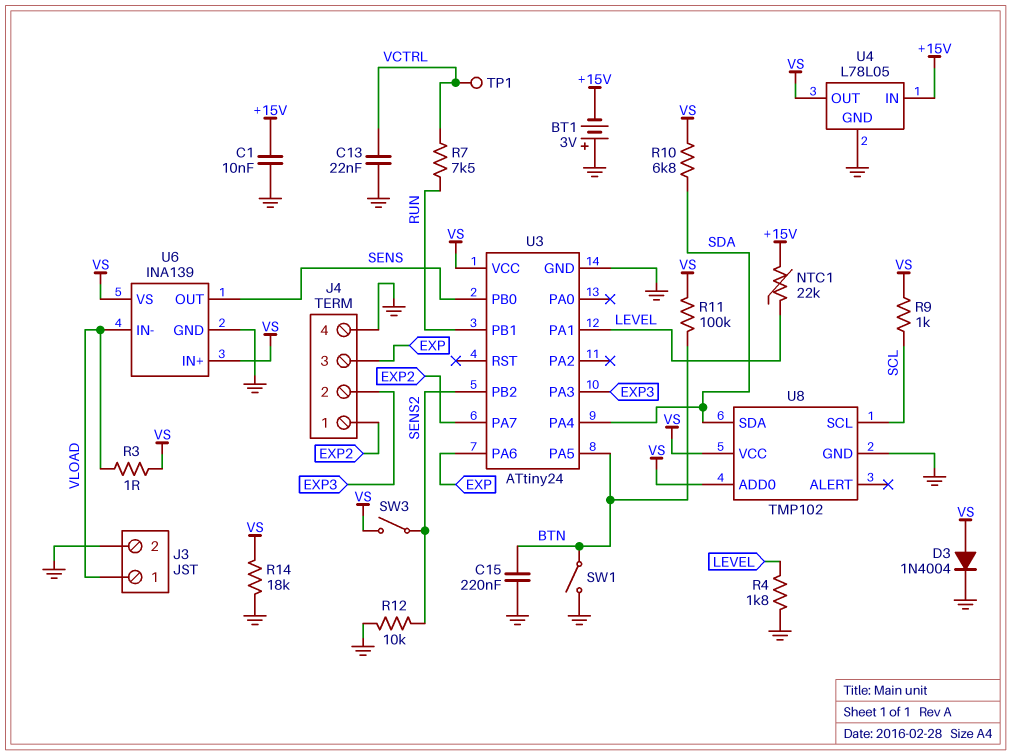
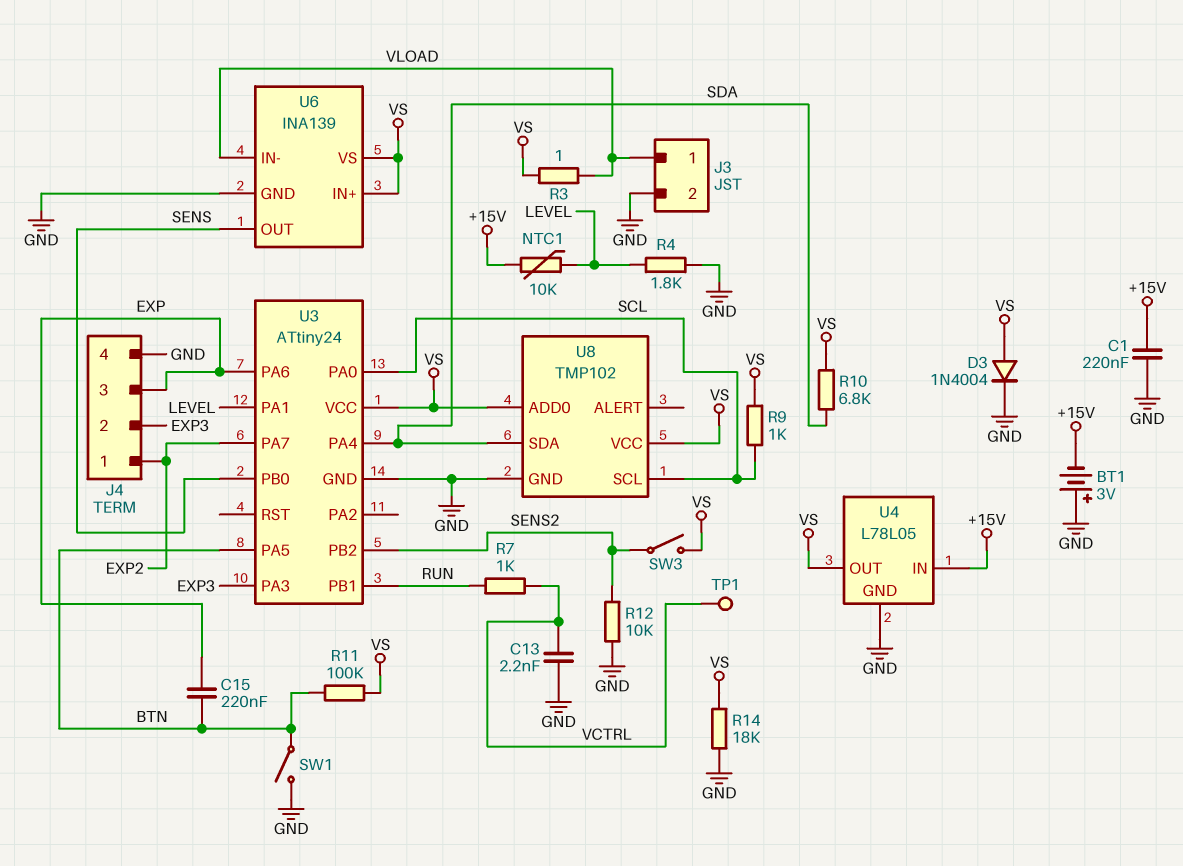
C1: 10nF (+15V, GND) -> 220nF (+15V, GND)
C13: 22nF (GND, VCTRL) -> 2.2nF (GND, VCTRL)
C15: 220nF (BTN, GND) -> 220nF (BTN, EXP)
NTC1: 22k (+15V, LEVEL) -> 10k (+15V, LEVEL)
R7: 7.5k (RUN, VCTRL) -> 1k (RUN, VCTRL)
U3 pin PA0: none -> SCL

